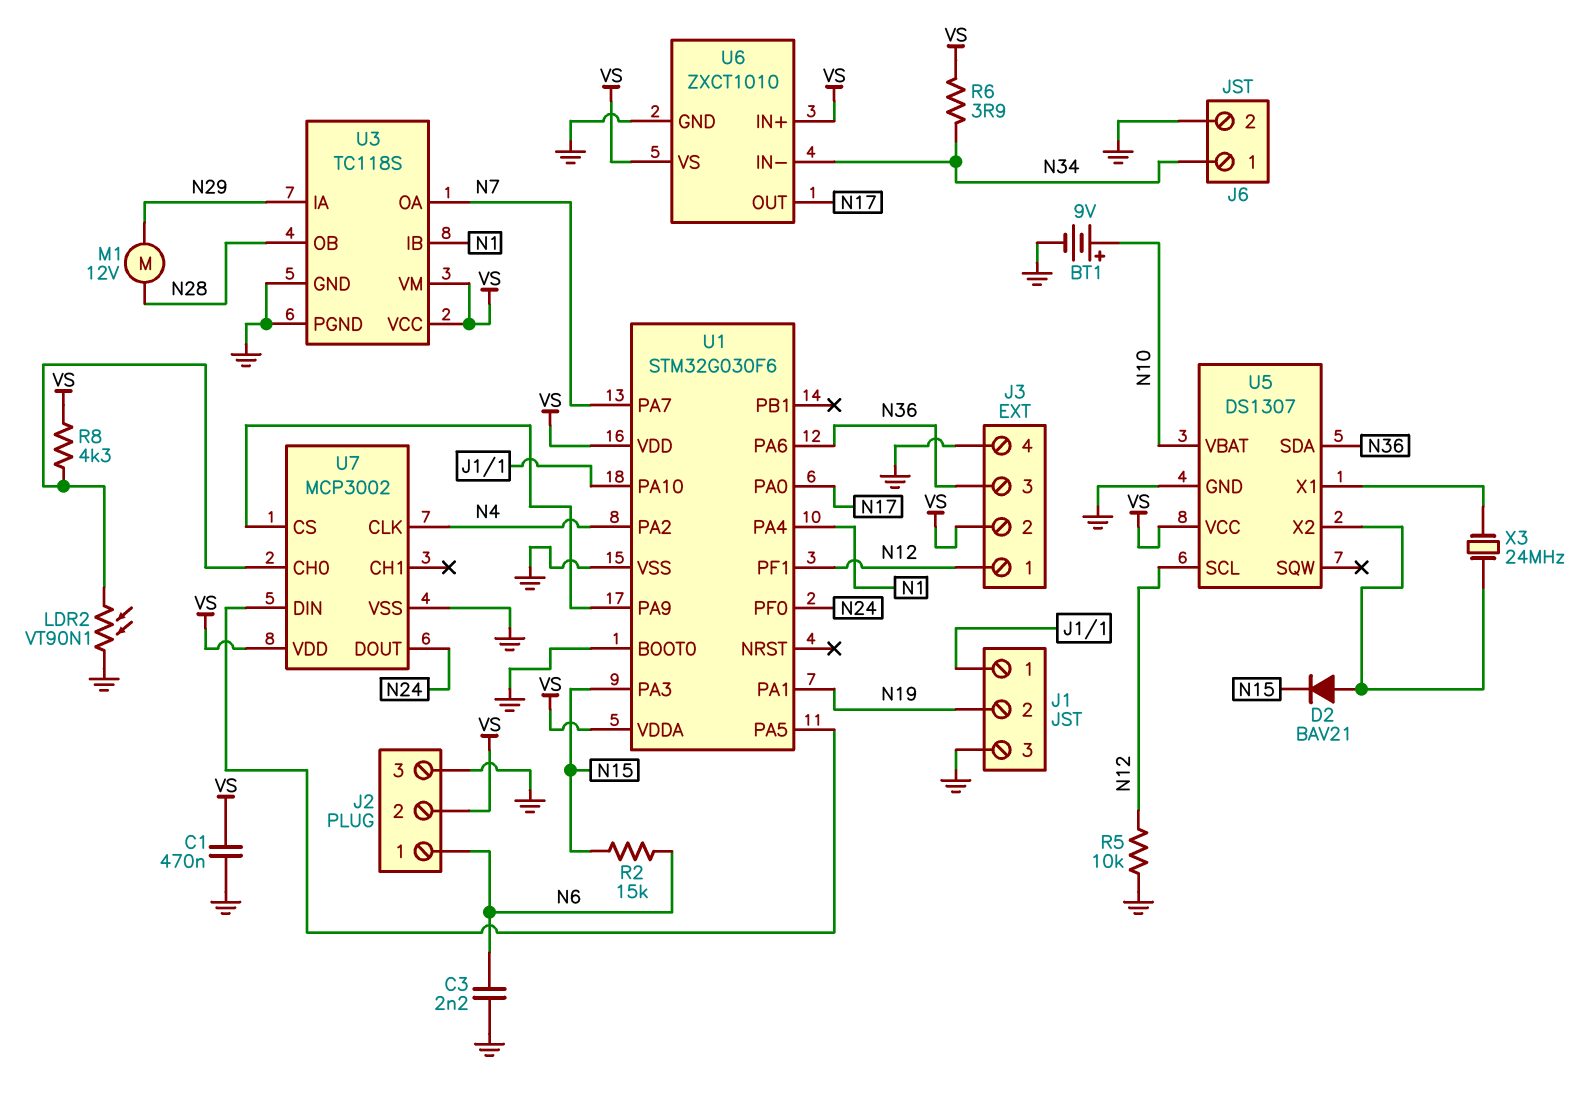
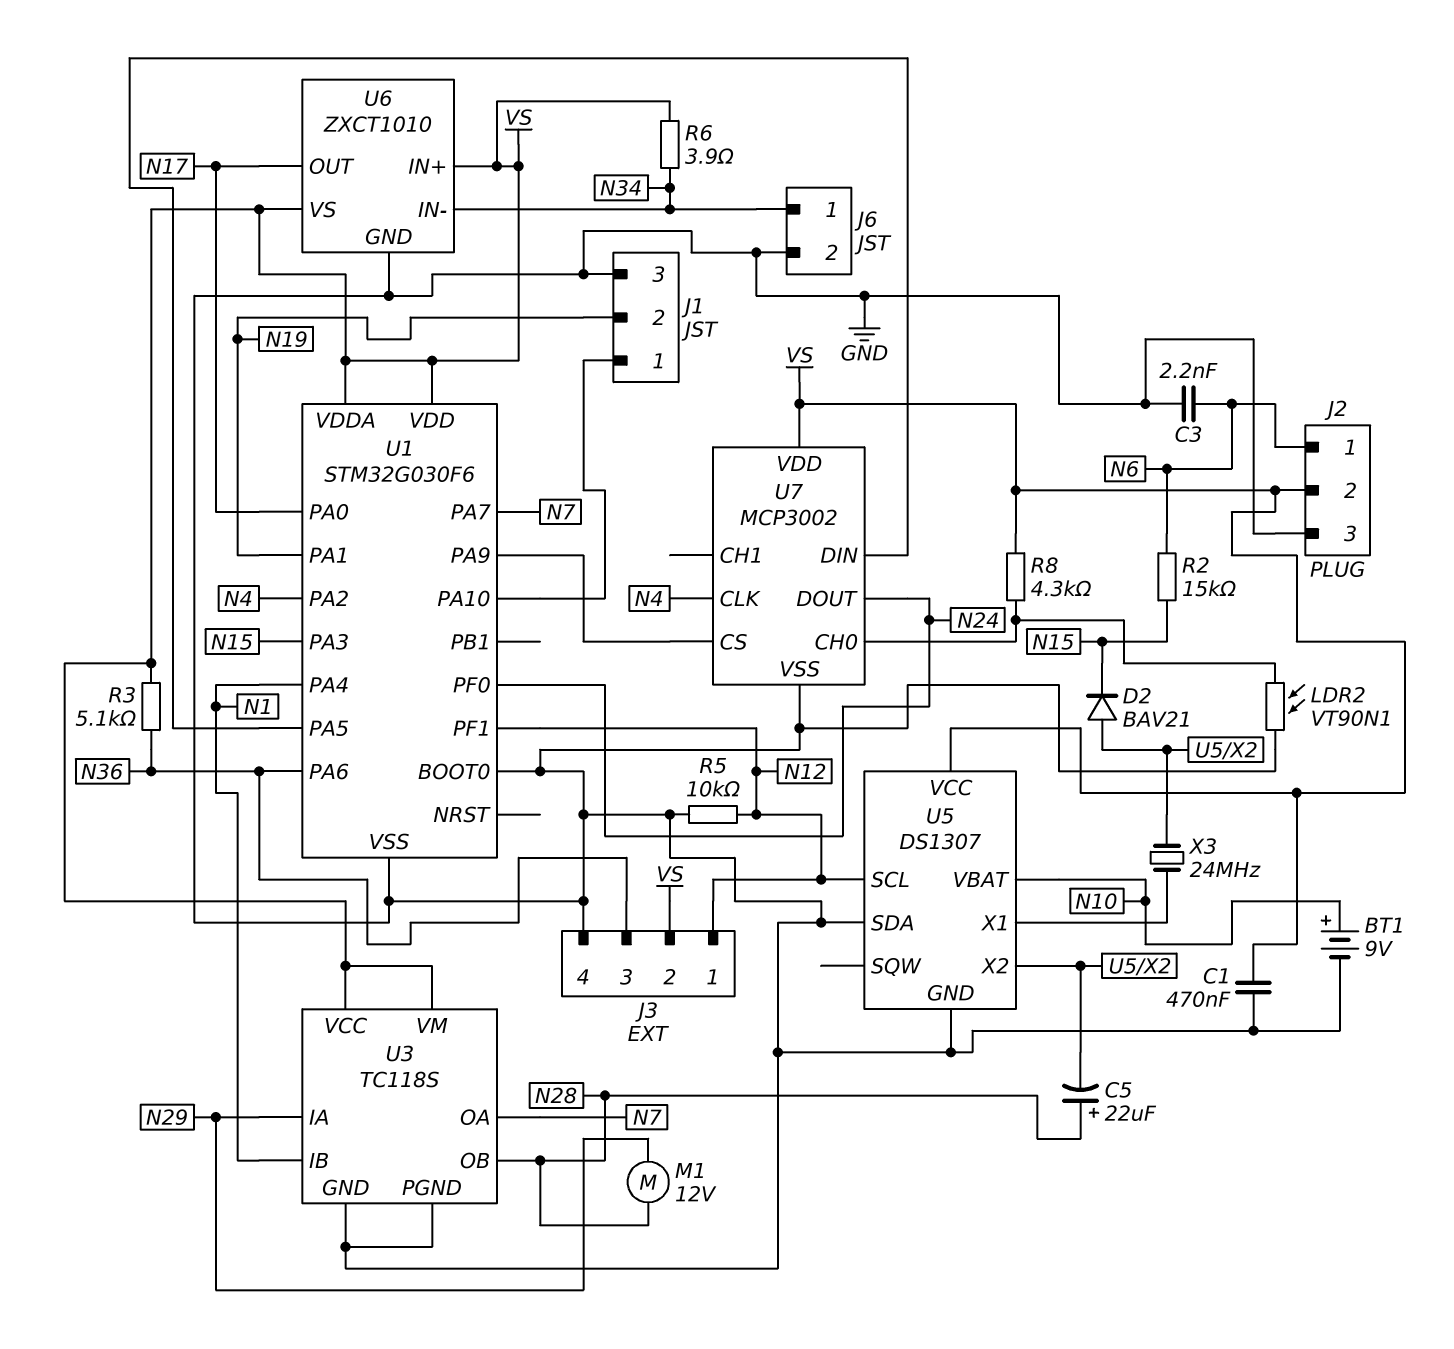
C5: none -> 22uF (plus N28, minus U5/X2)
R3: none -> 5.1k (N36, VS)
U5 pin SDA: N36 -> GND

